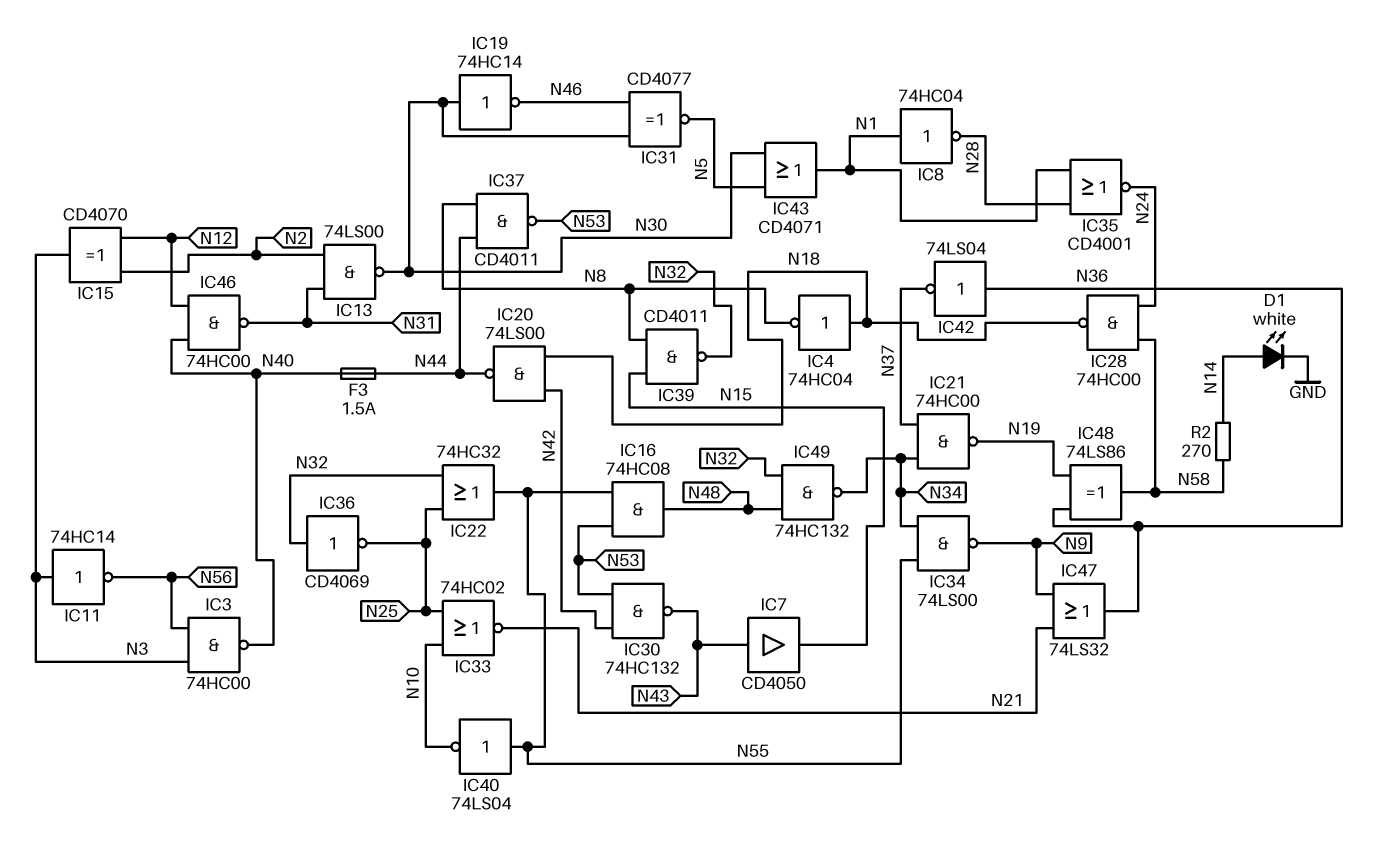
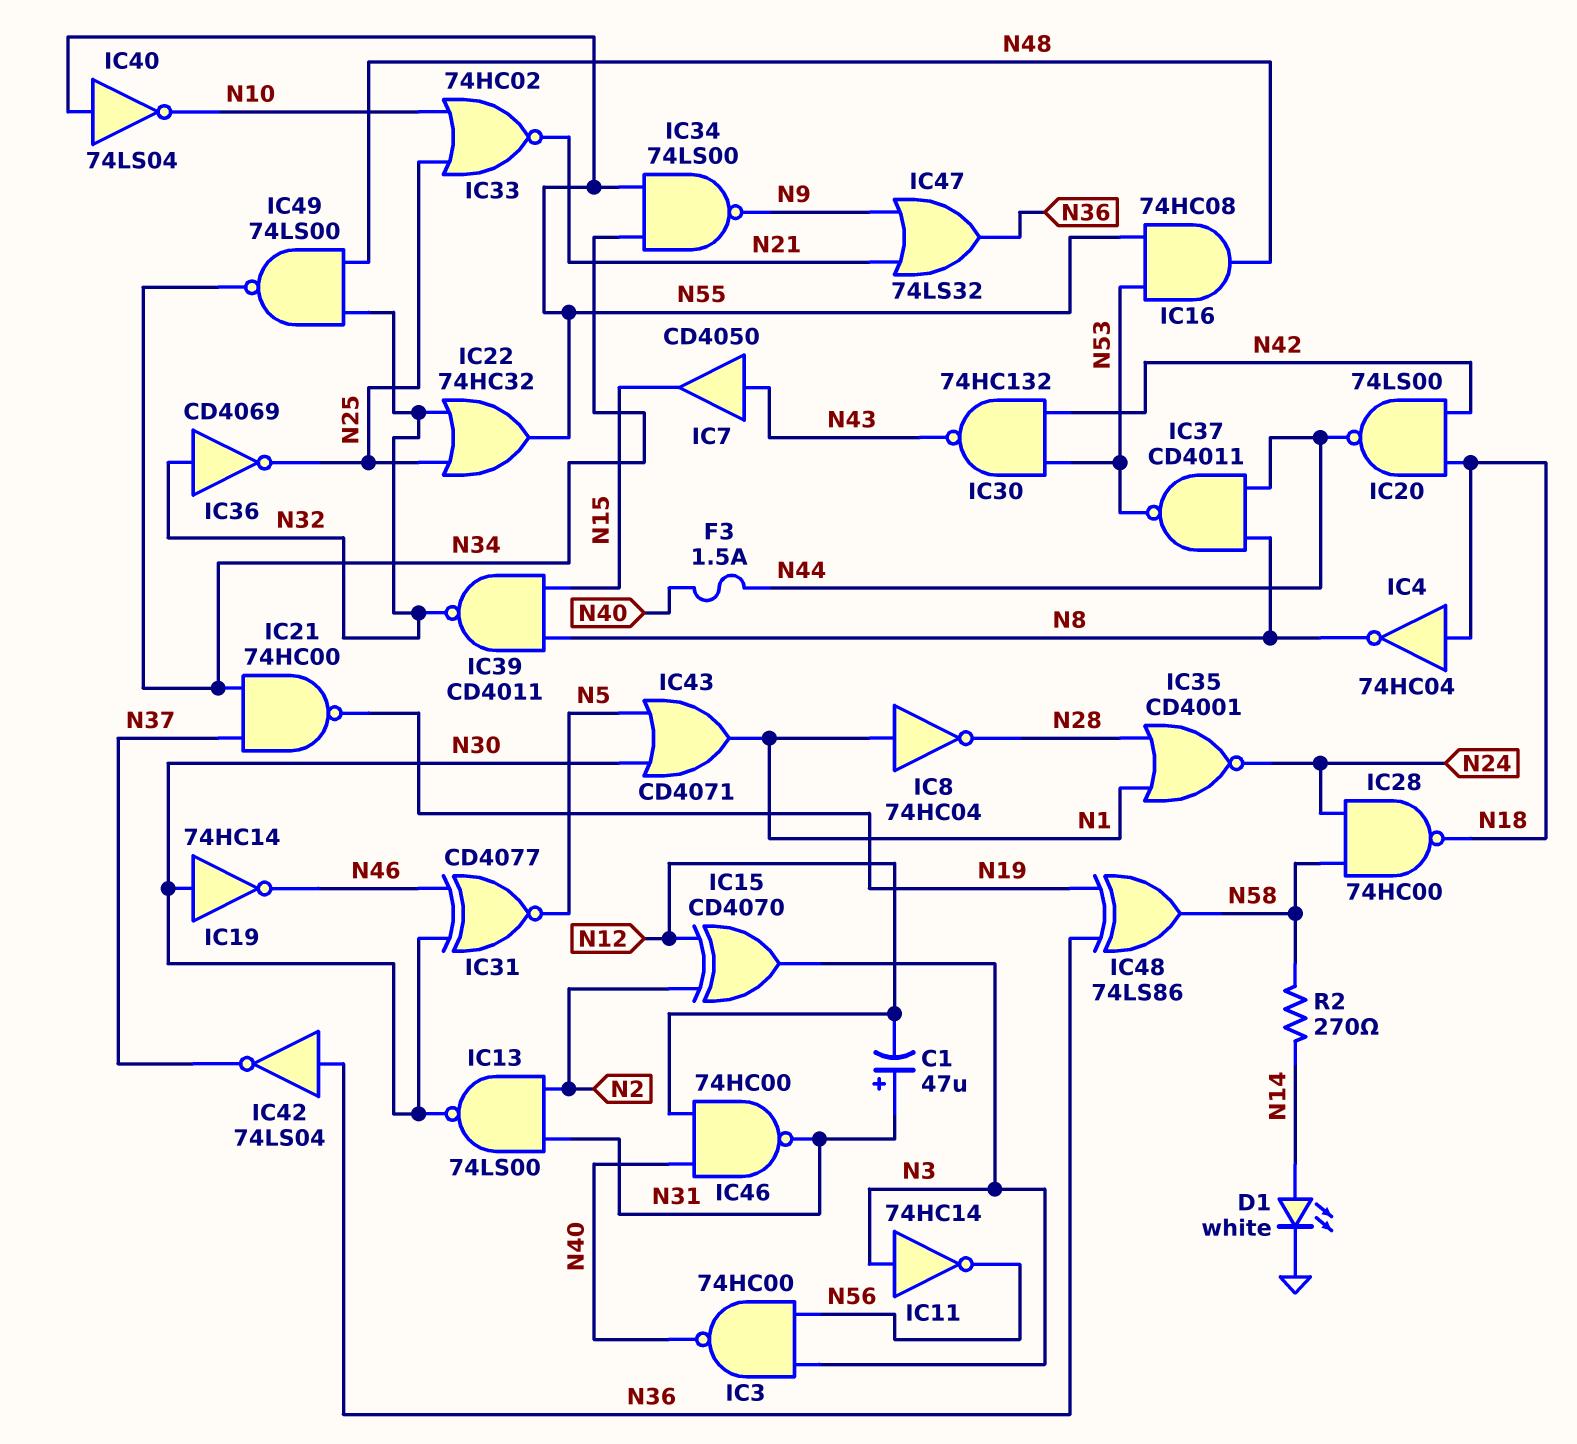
C1: none -> 47uF (plus N31, minus N12)
IC49: NAND 74HC132 (in N32, in N48, out N34) -> NAND 74LS00 (in N32, in N48, out N34)

